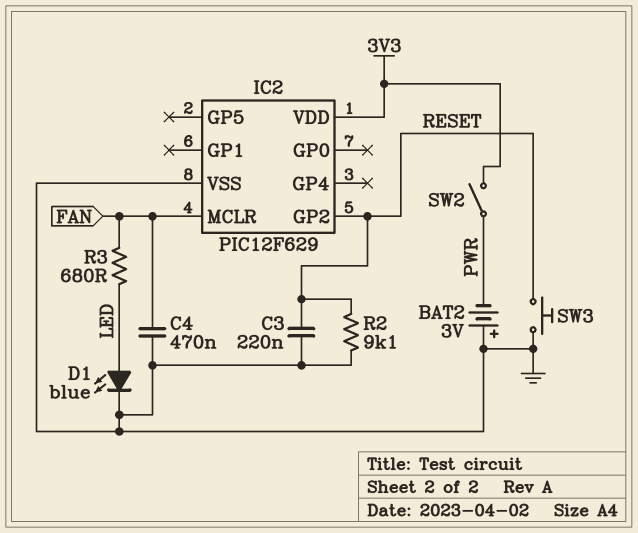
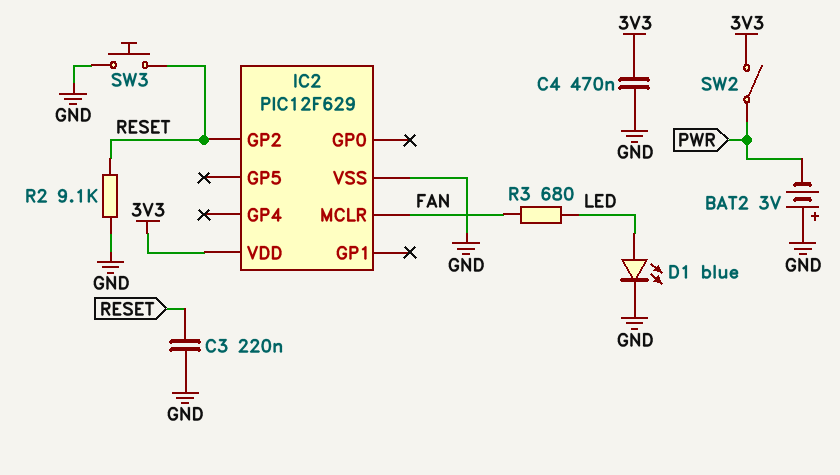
C4: 470nF (FAN, GND) -> 470nF (3V3, GND)

